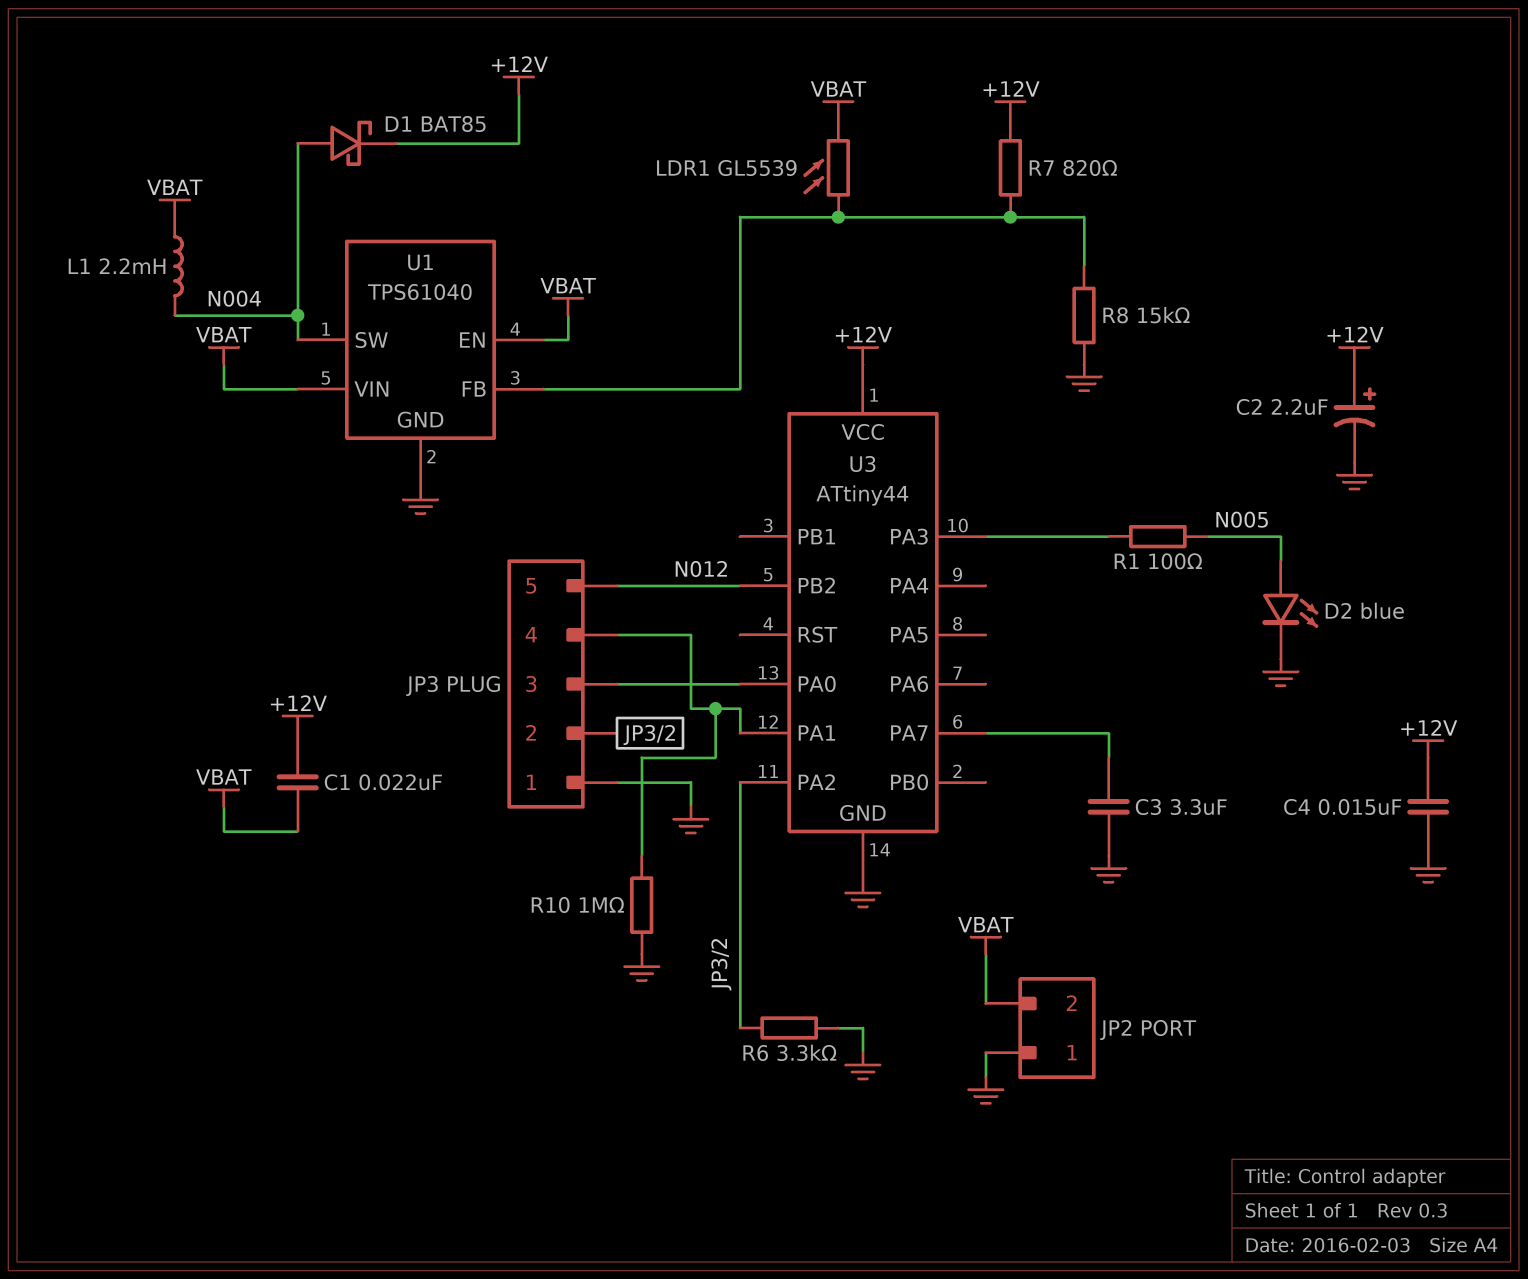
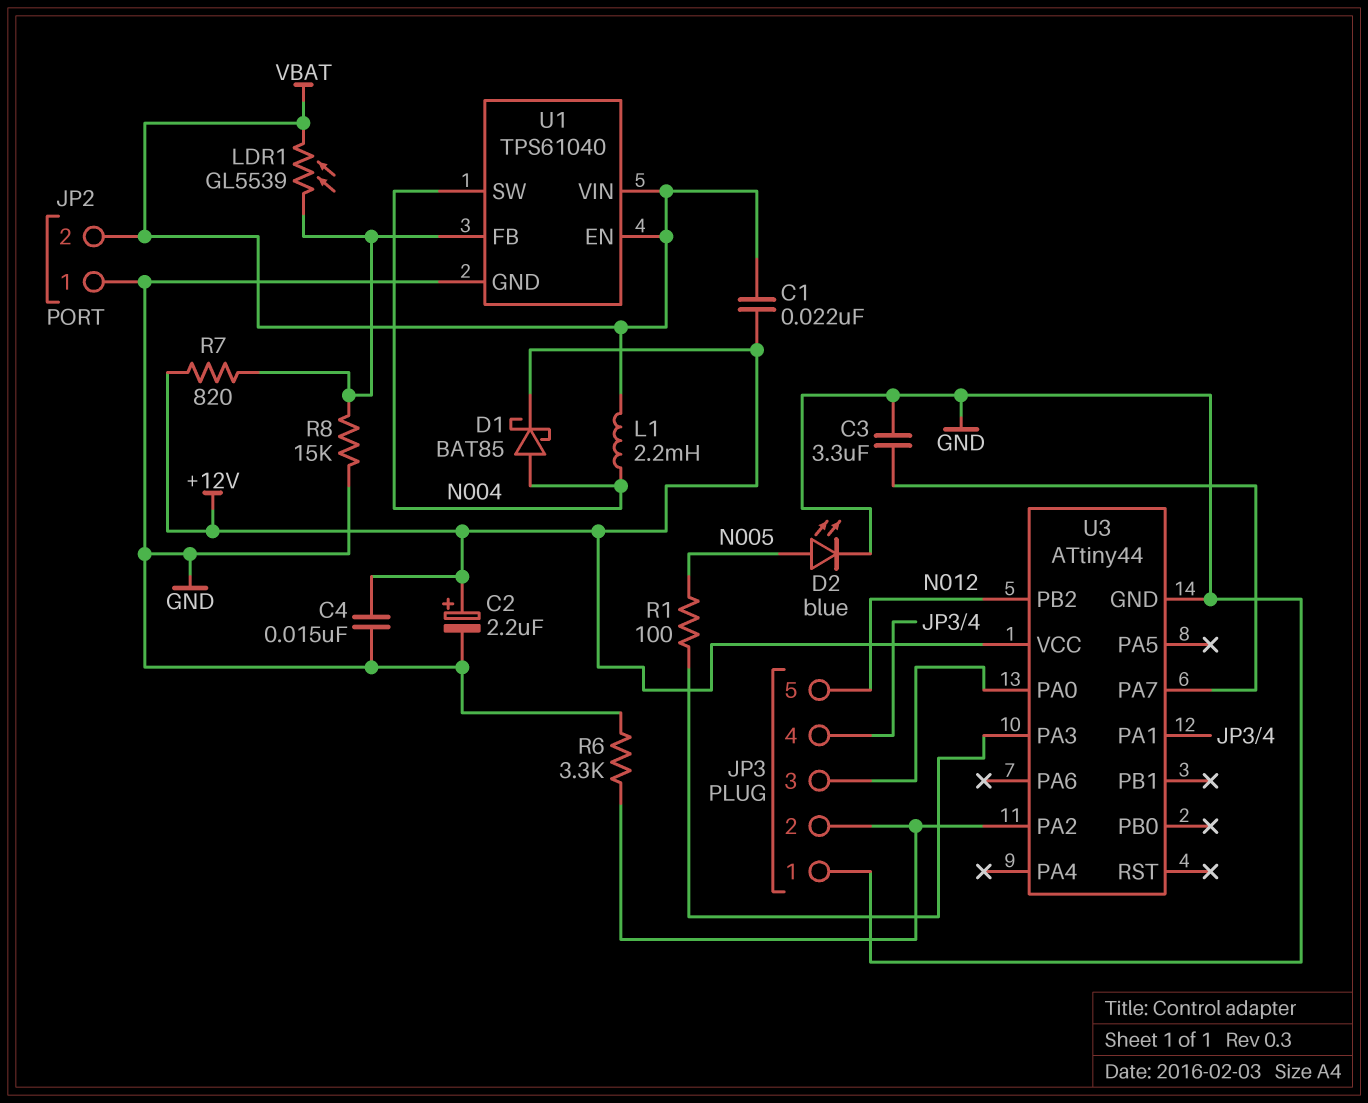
R10: 1M (GND, JP3/4) -> none

